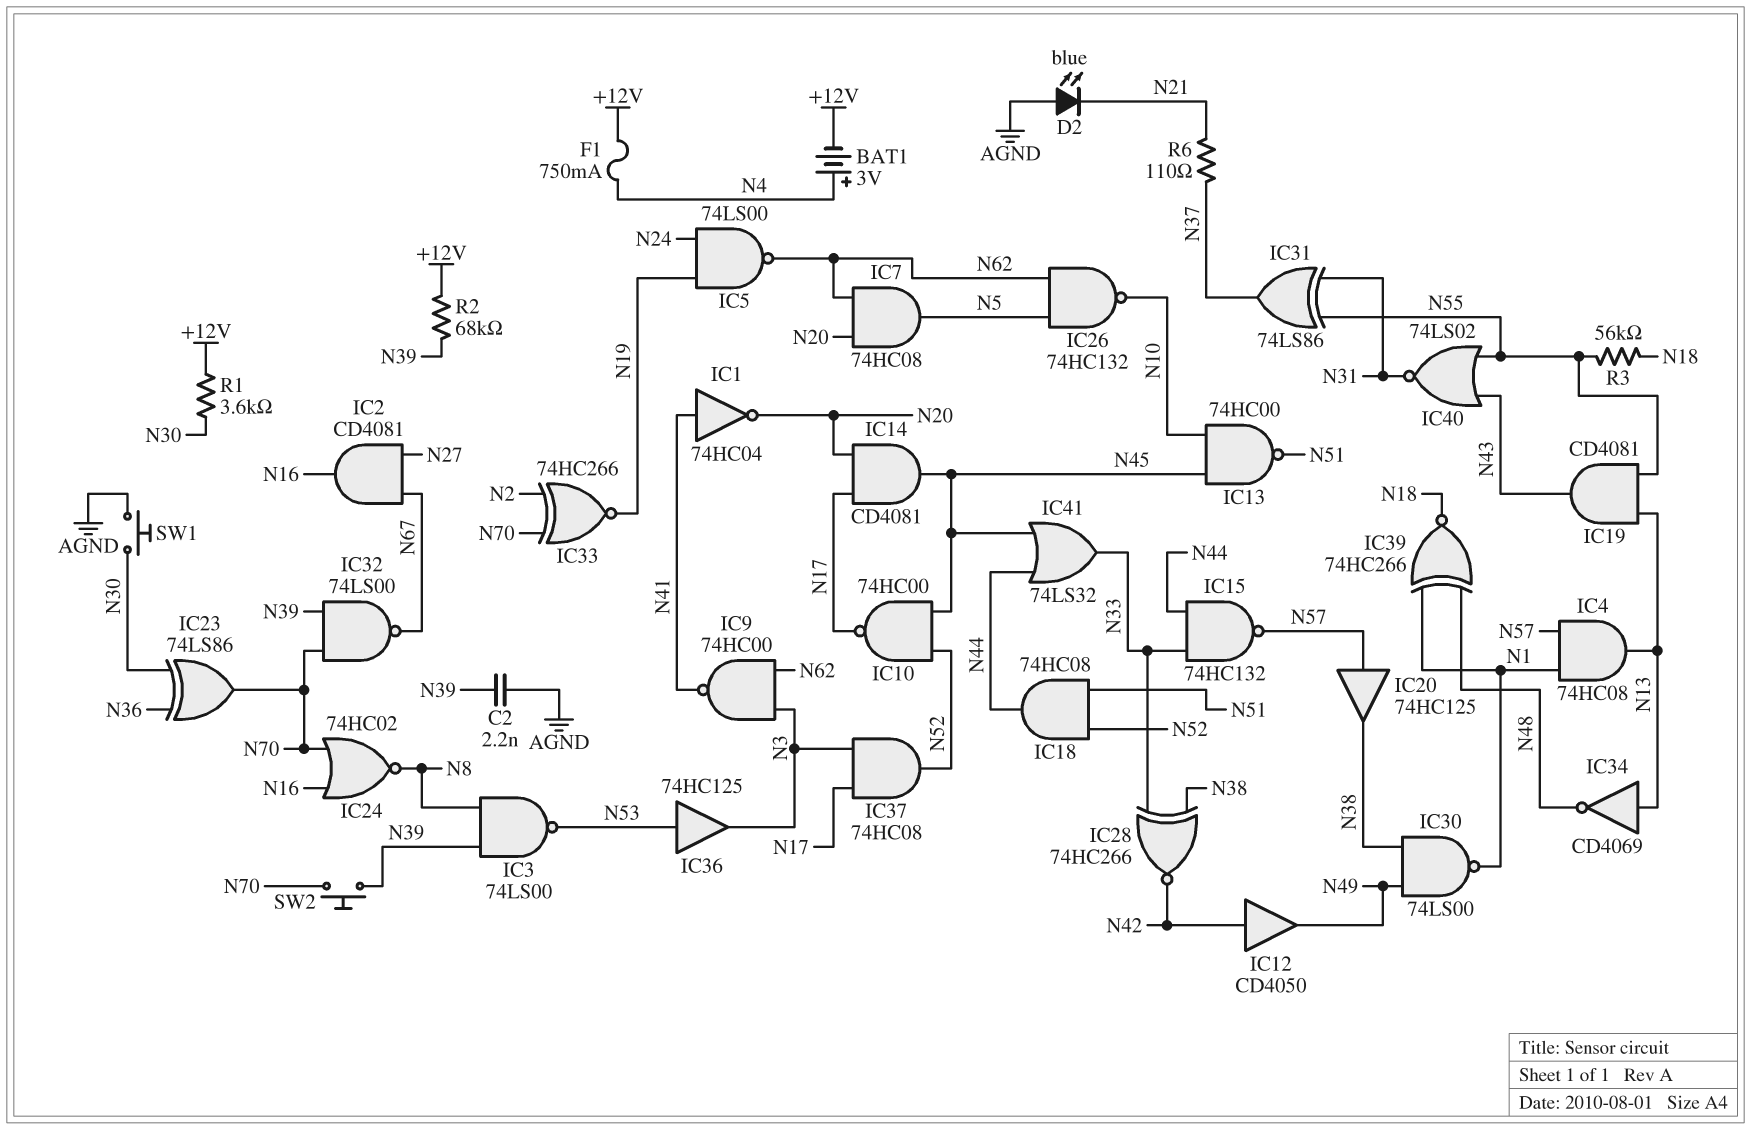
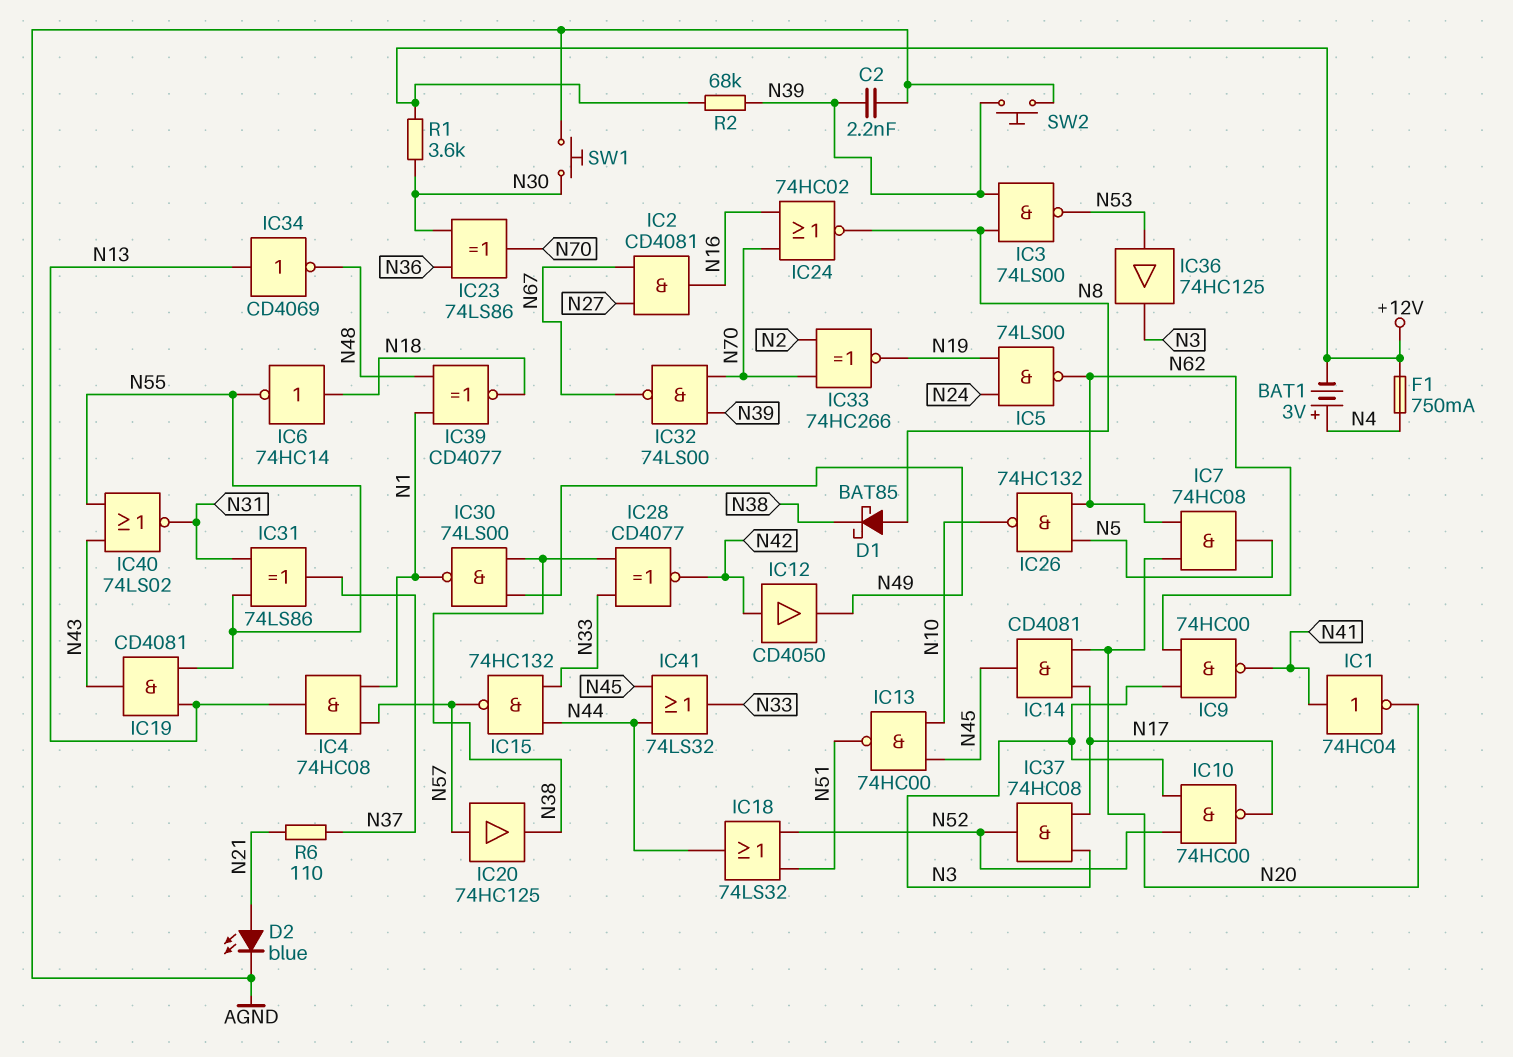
D1: none -> schottky BAT85 (A N8, K N38)
D2: LED blue (A AGND, K N21) -> LED blue (A N21, K AGND)
IC6: none -> NOT 74HC14 (in N18, out N55)
IC10: NAND 74HC00 (in N45, in N52, out N17) -> NAND 74HC00 (in N3, in N52, out N17)
IC18: AND 74HC08 (in N51, in N52, out N44) -> OR 74LS32 (in N51, in N52, out N44)
IC28: XNOR 74HC266 (in N33, in N38, out N42) -> XNOR CD4077 (in N33, in N38, out N42)
IC39: XNOR 74HC266 (in N1, in N48, out N18) -> XNOR CD4077 (in N1, in N48, out N18)
R3: 56k (N18, N55) -> none
SW2: button (N39, N70) -> button (AGND, N39)

